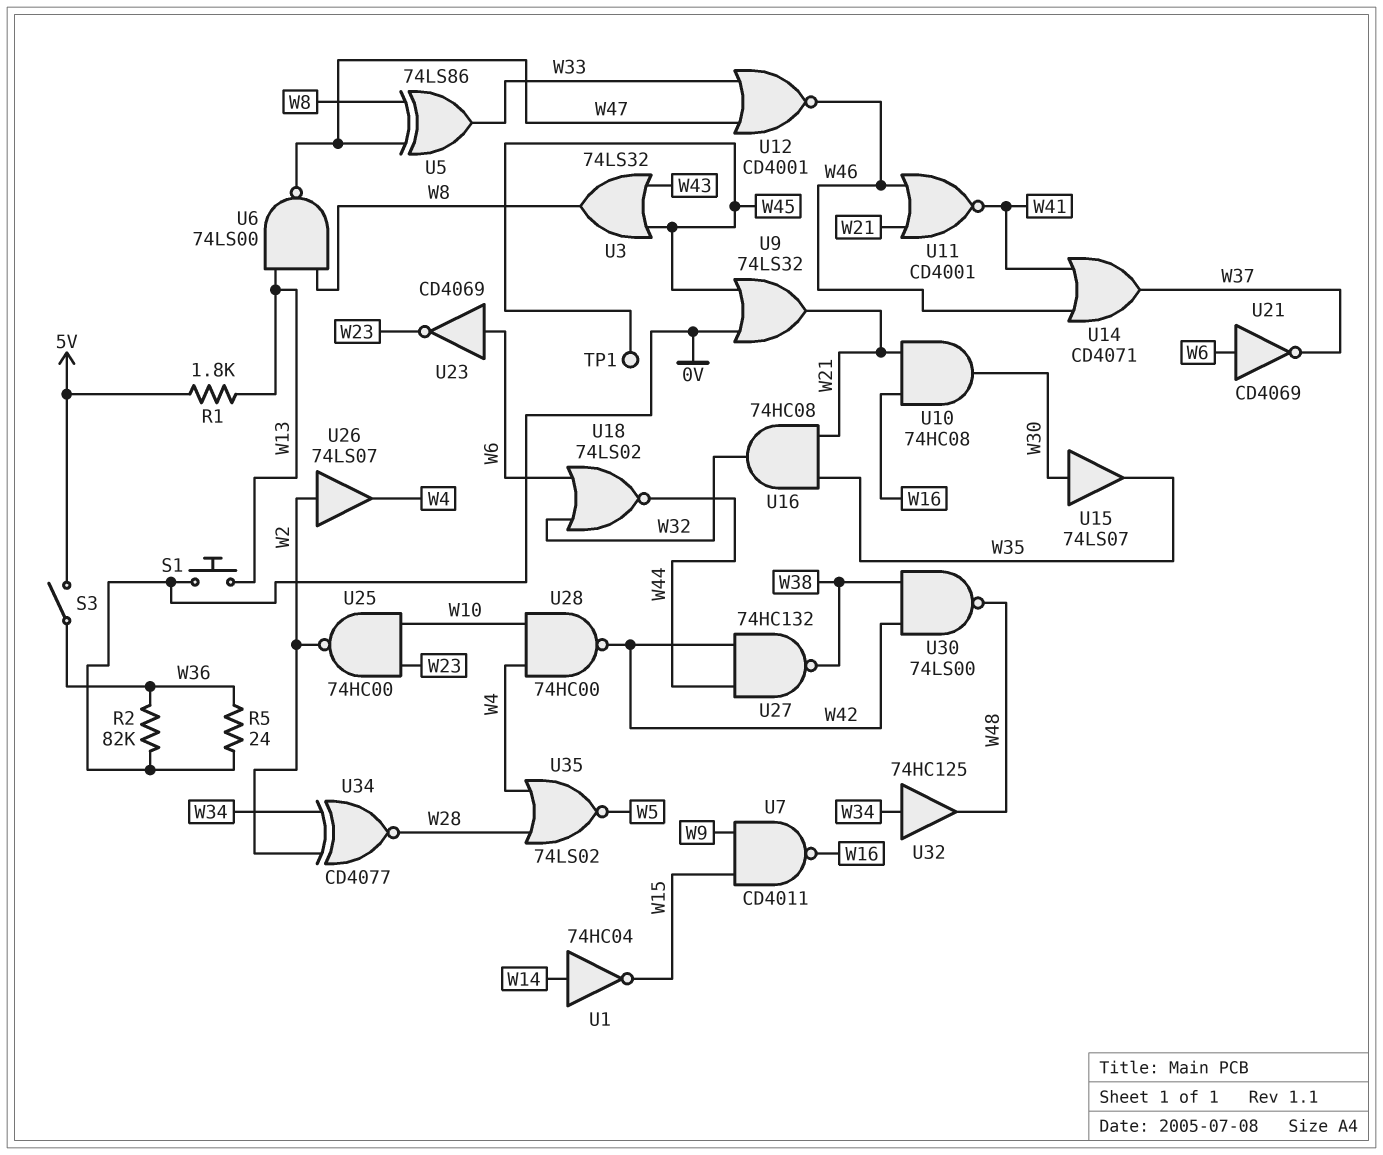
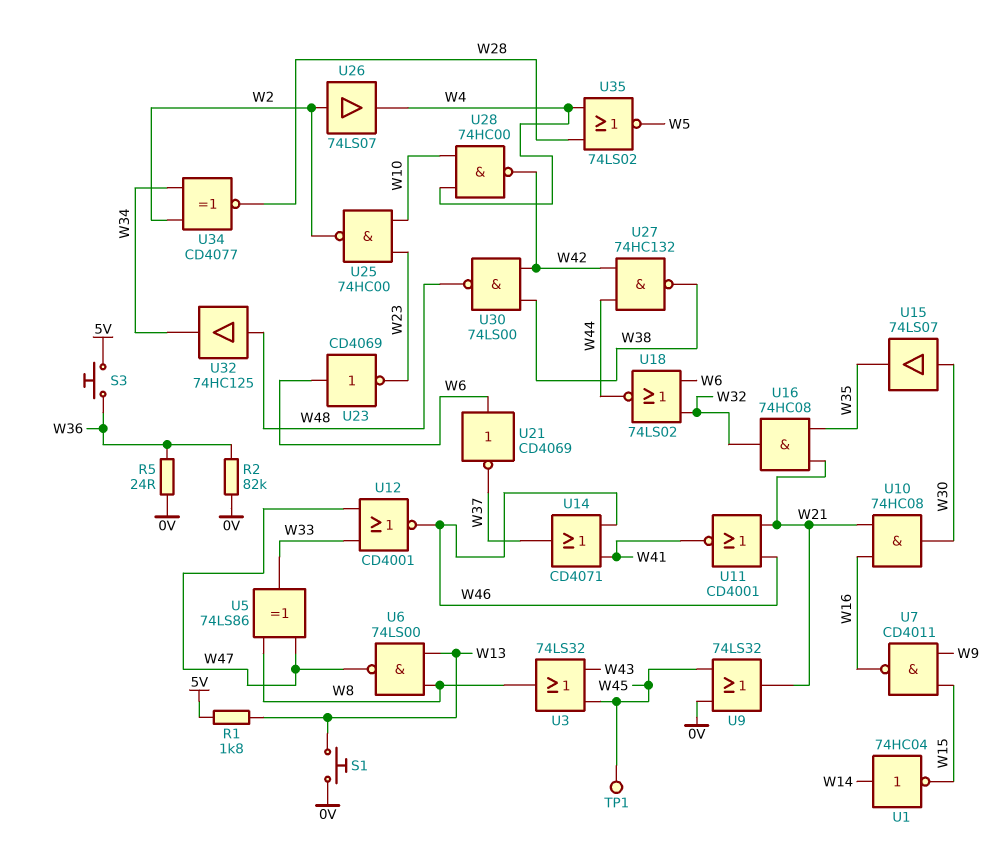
S3: switch (5V, W36) -> button (5V, W36)
U32: buffer 74HC125 (in W34, out W48) -> buffer 74HC125 (in W48, out W34)

